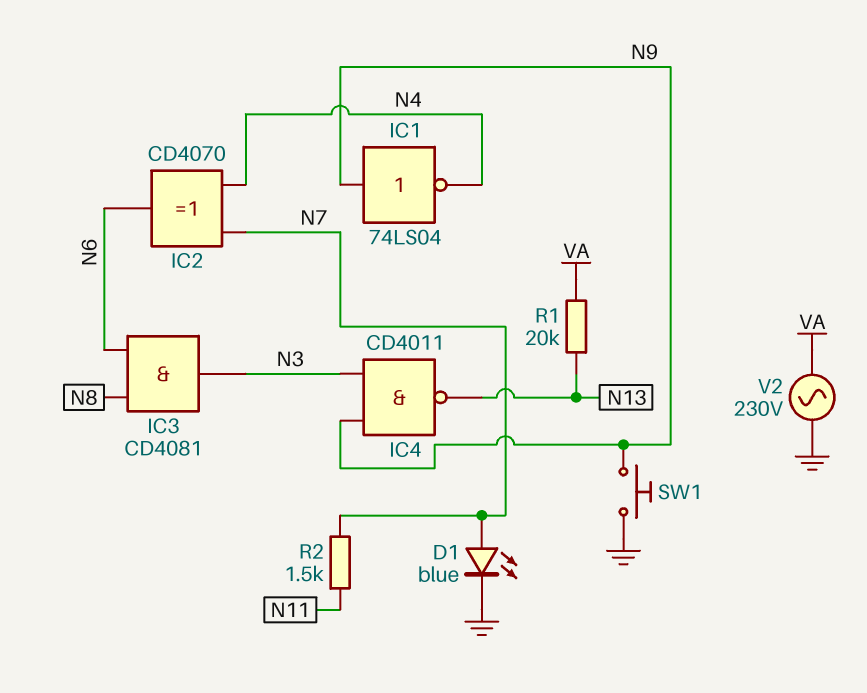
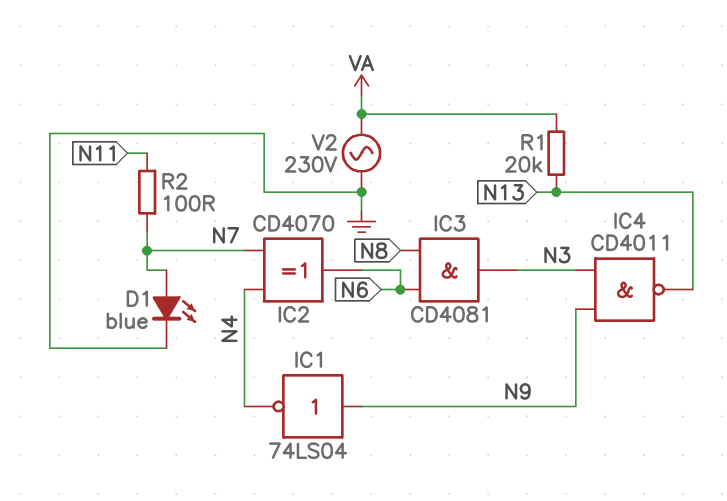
R2: 1.5k (N7, N11) -> 100 (N7, N11)
SW1: button (GND, N9) -> none

